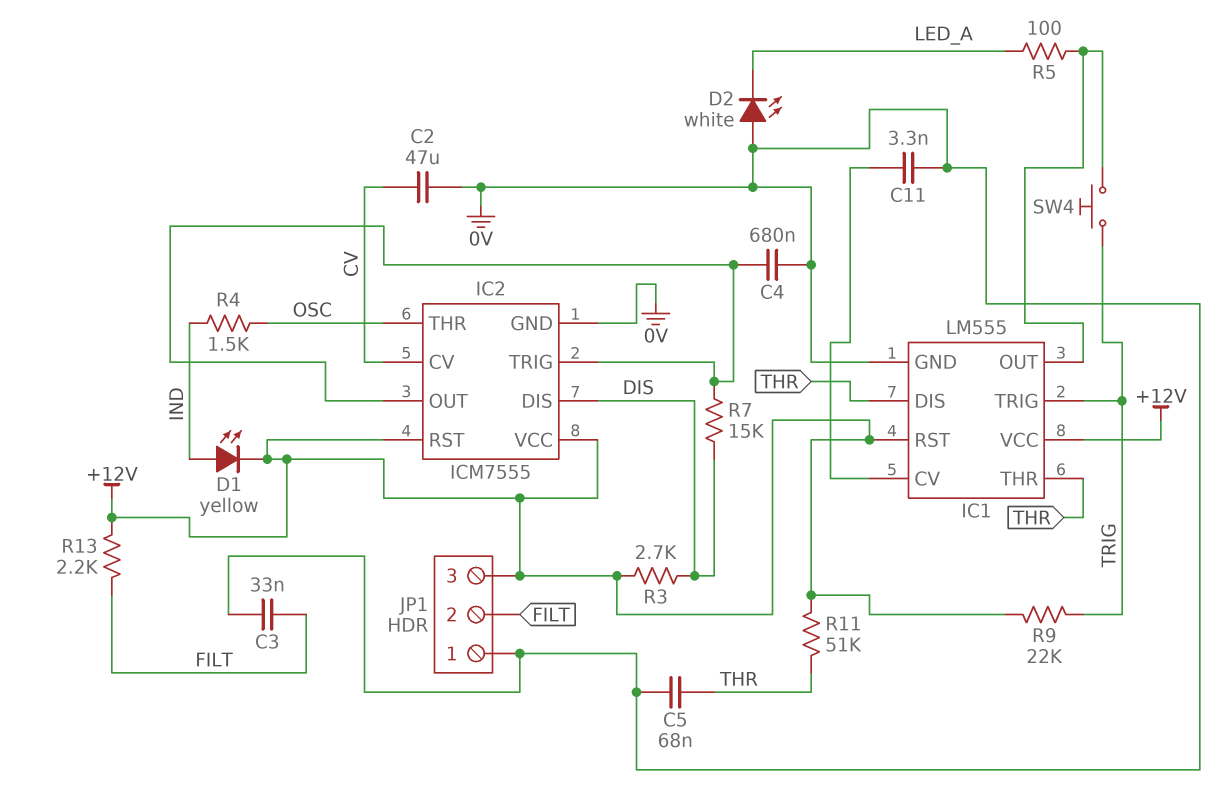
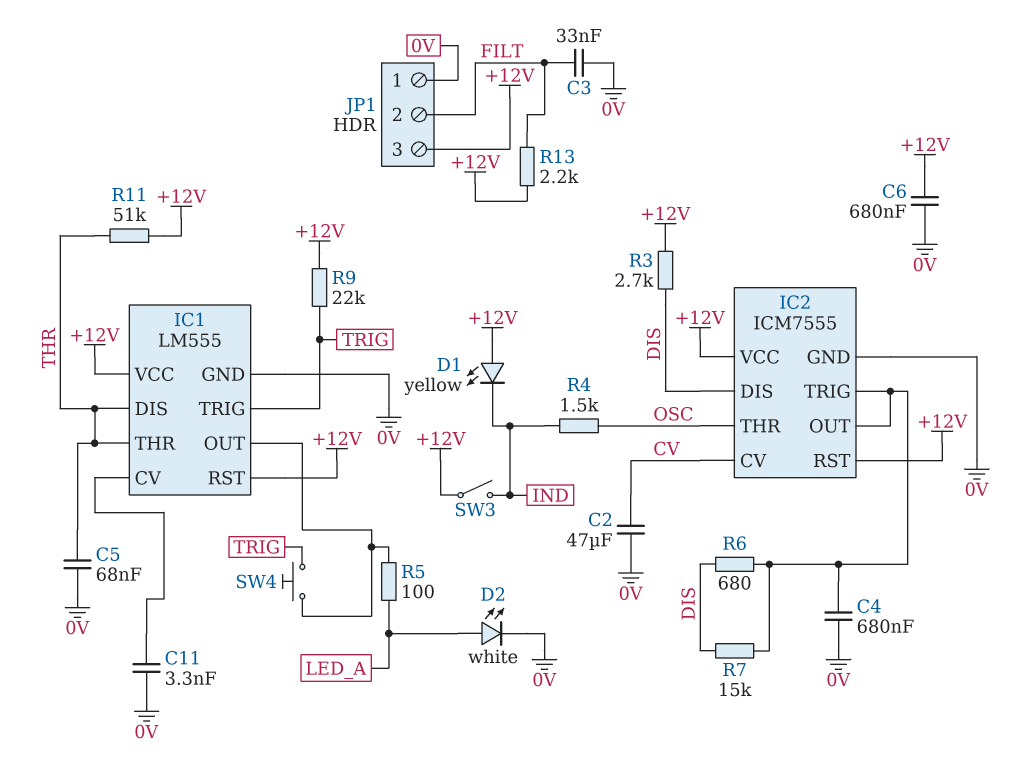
C6: none -> 680nF (+12V, 0V)
D1: LED yellow (A IND, K +12V) -> LED yellow (A +12V, K IND)
D2: LED white (A 0V, K LED_A) -> LED white (A LED_A, K 0V)
R6: none -> 680 (DIS, IC2/OUT)
SW3: none -> switch (+12V, IND)

